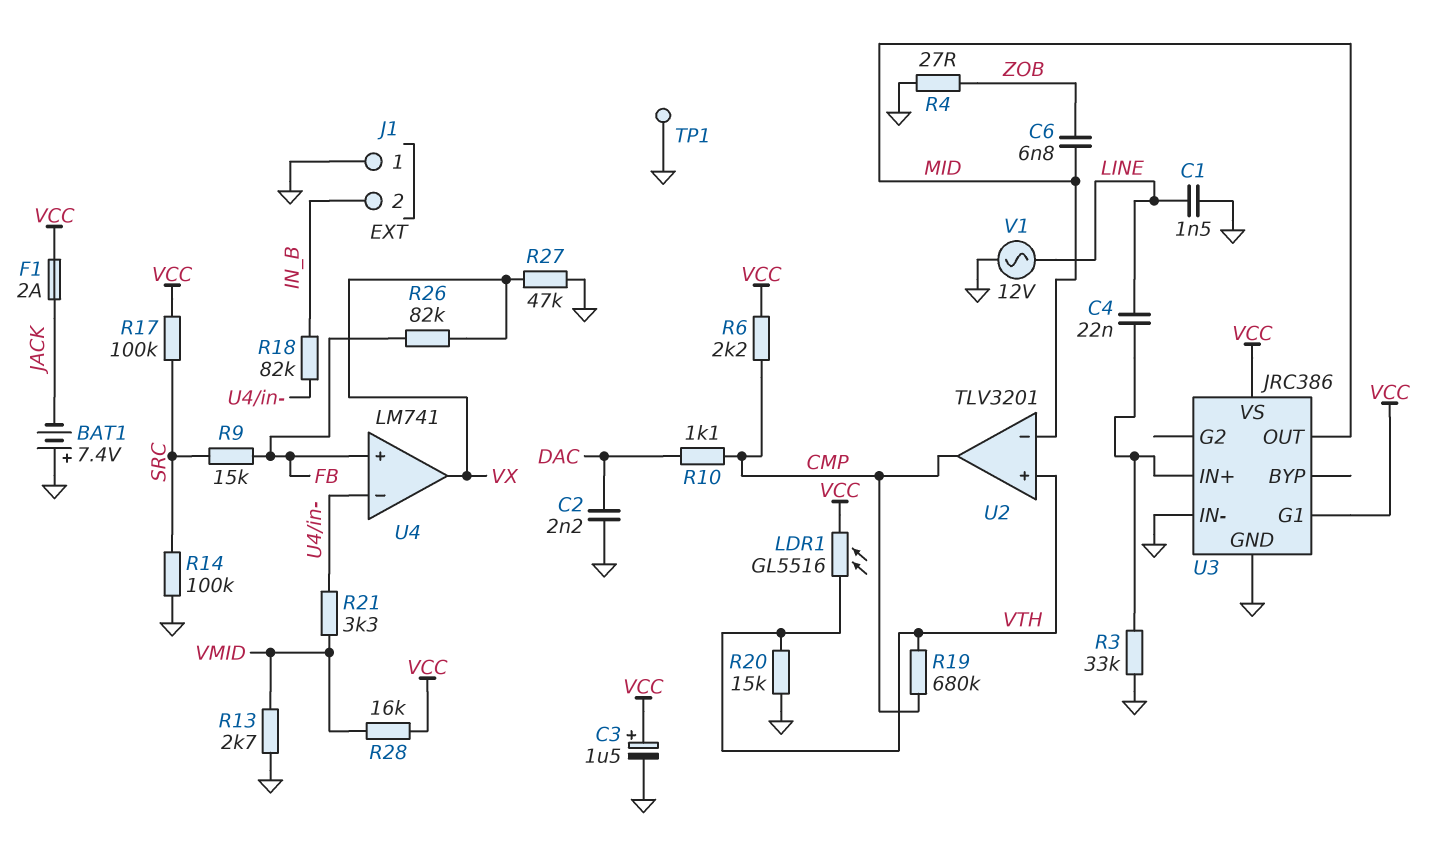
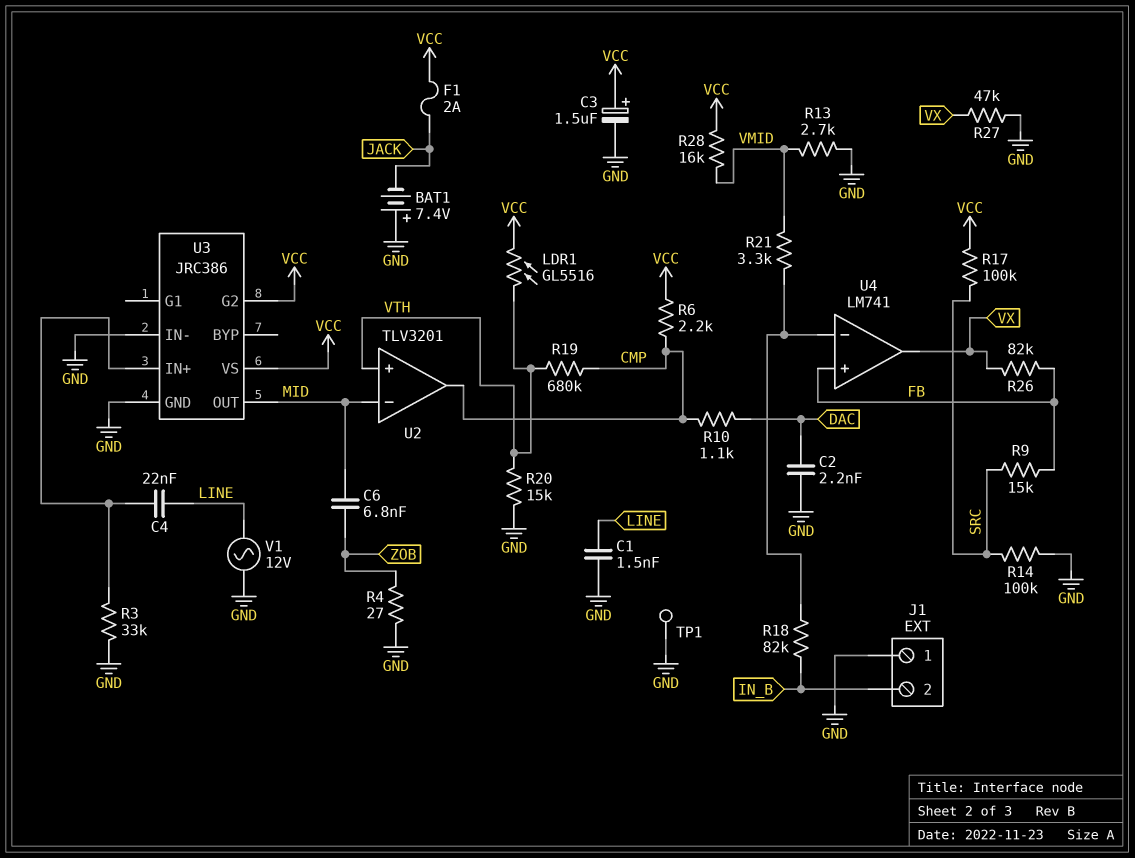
U3 pin G1: VCC -> none
U3 pin G2: none -> VCC

